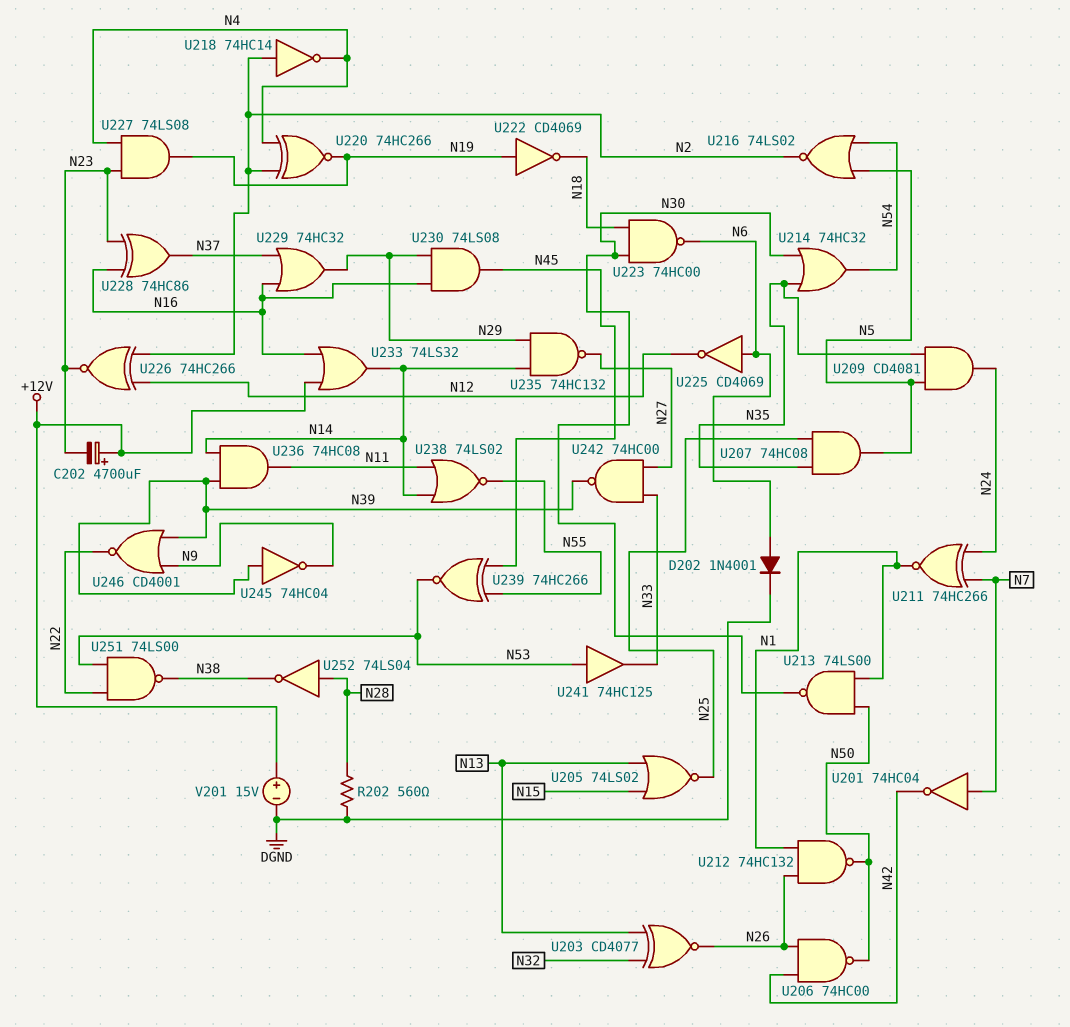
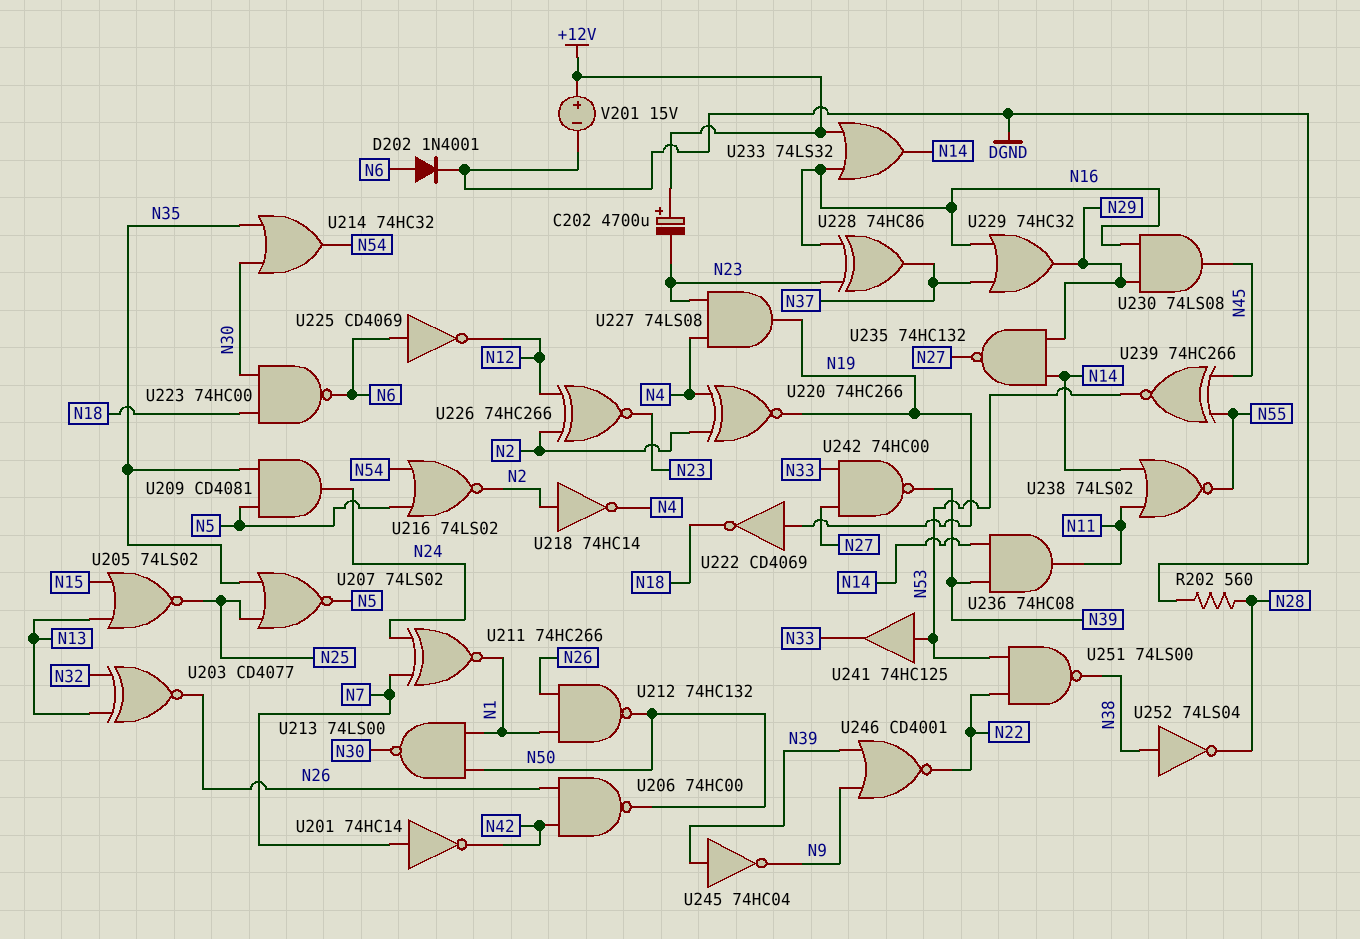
U201: NOT 74HC04 (in N7, out N42) -> NOT 74HC14 (in N7, out N42)
U207: AND 74HC08 (in N25, in N35, out N5) -> NOR 74LS02 (in N25, in N35, out N5)
U252: NOT 74LS04 (in N28, out N38) -> NOT 74LS04 (in N38, out N28)

